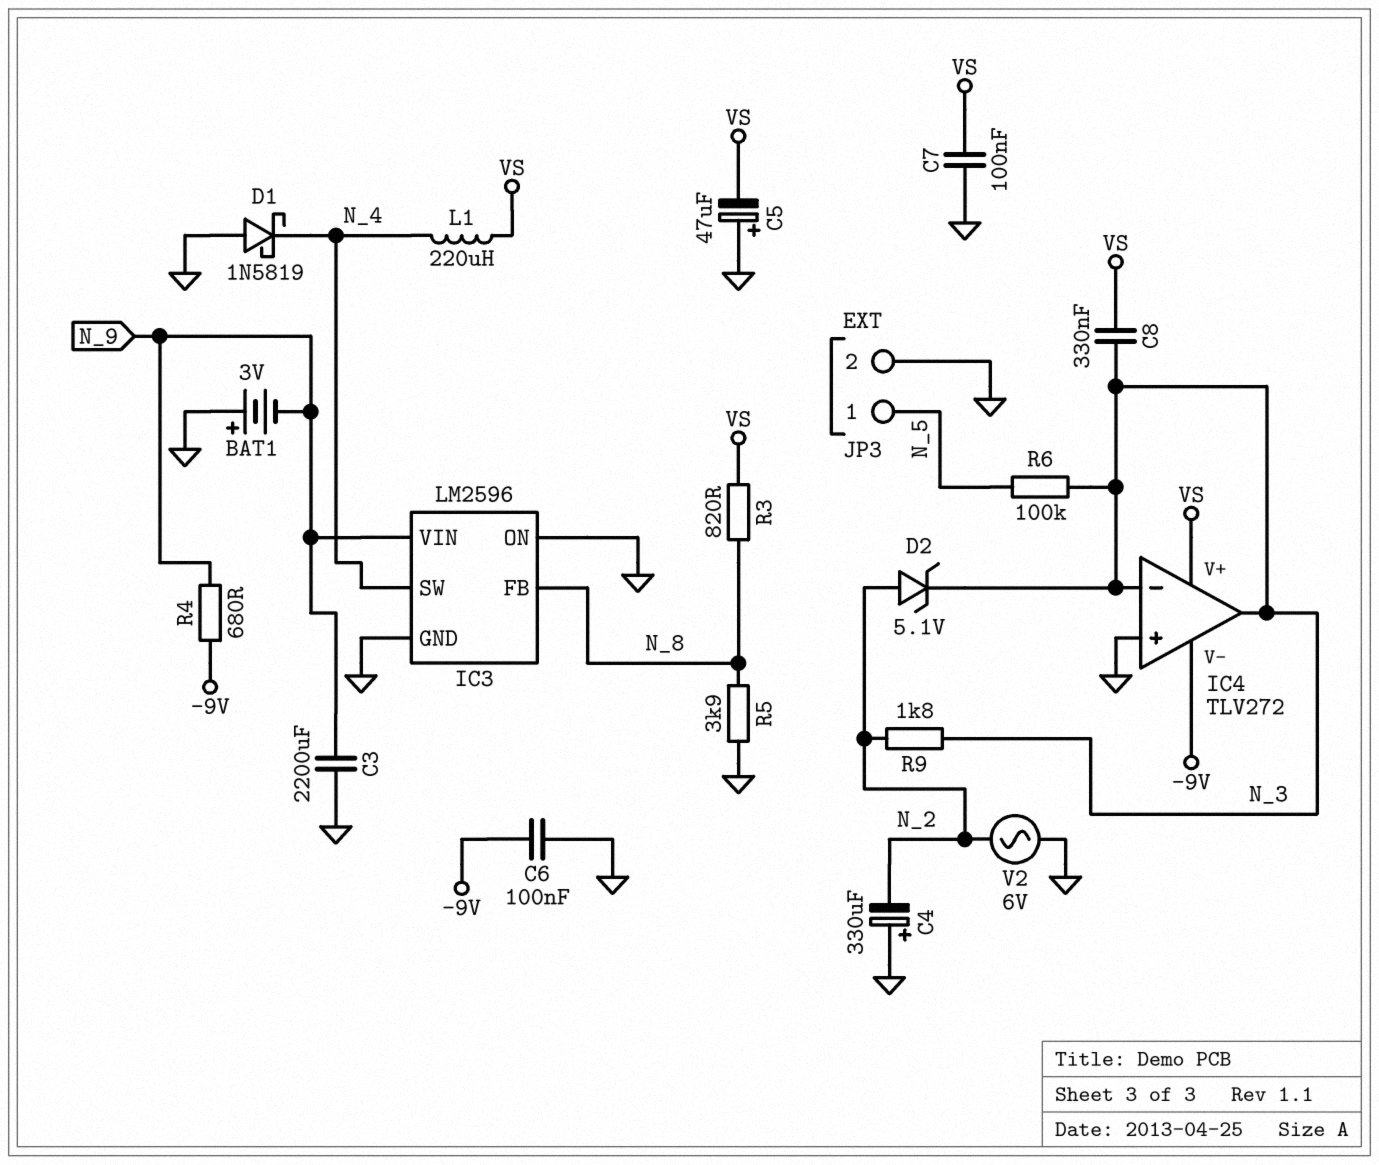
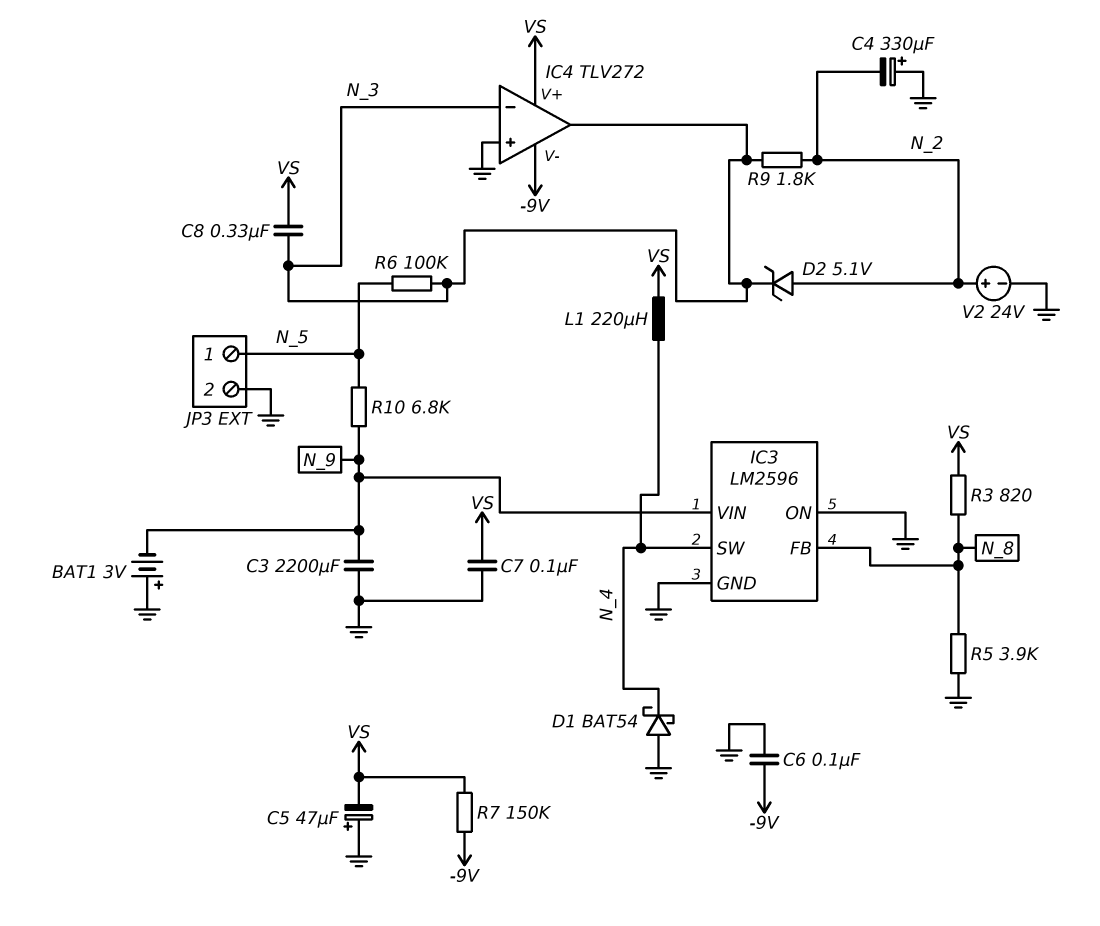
D1: schottky 1N5819 (A GND, K N_4) -> schottky BAT54 (A GND, K N_4)
R4: 680 (-9V, N_9) -> none
R7: none -> 150k (-9V, VS)
R10: none -> 6.8k (N_5, N_9)
V2: AC 6V (GND, N_2) -> 24V (plus N_2, minus GND)

